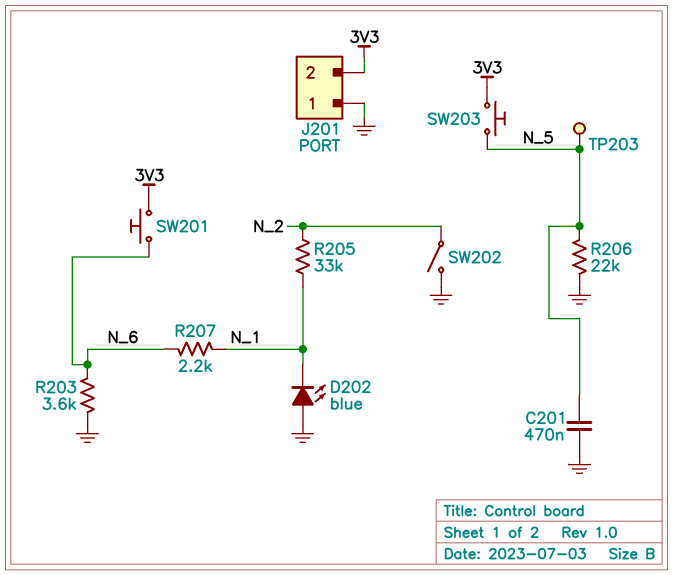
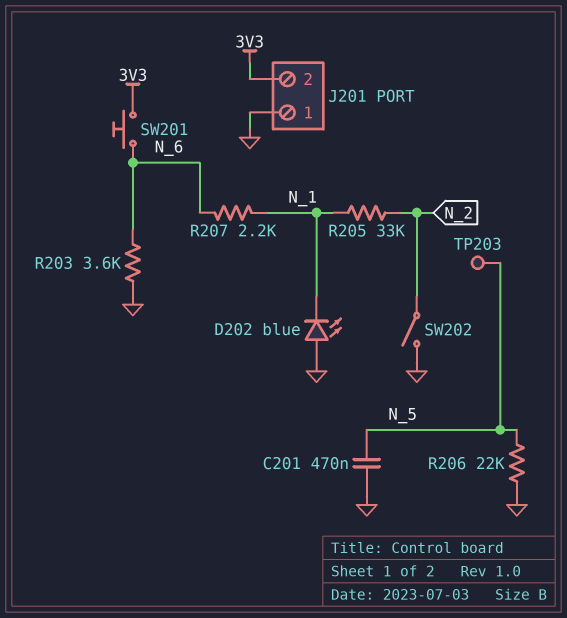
SW203: button (3V3, N_5) -> none

